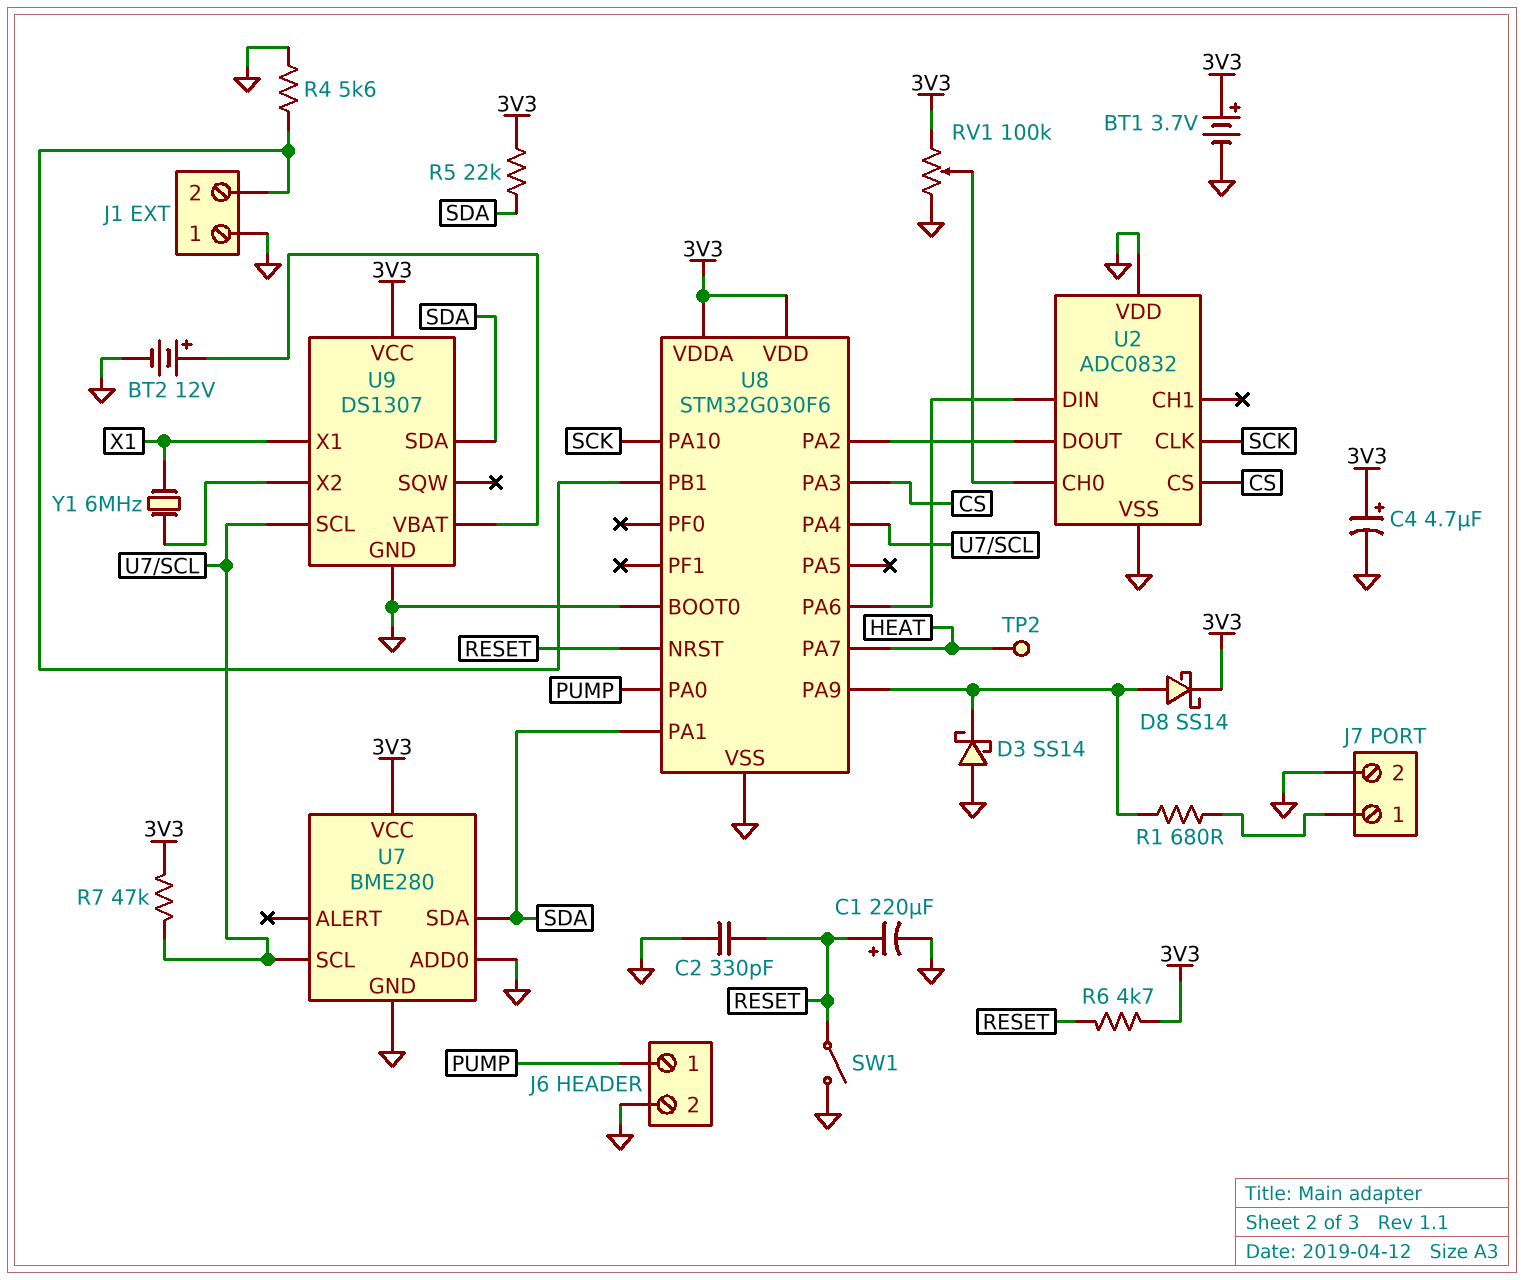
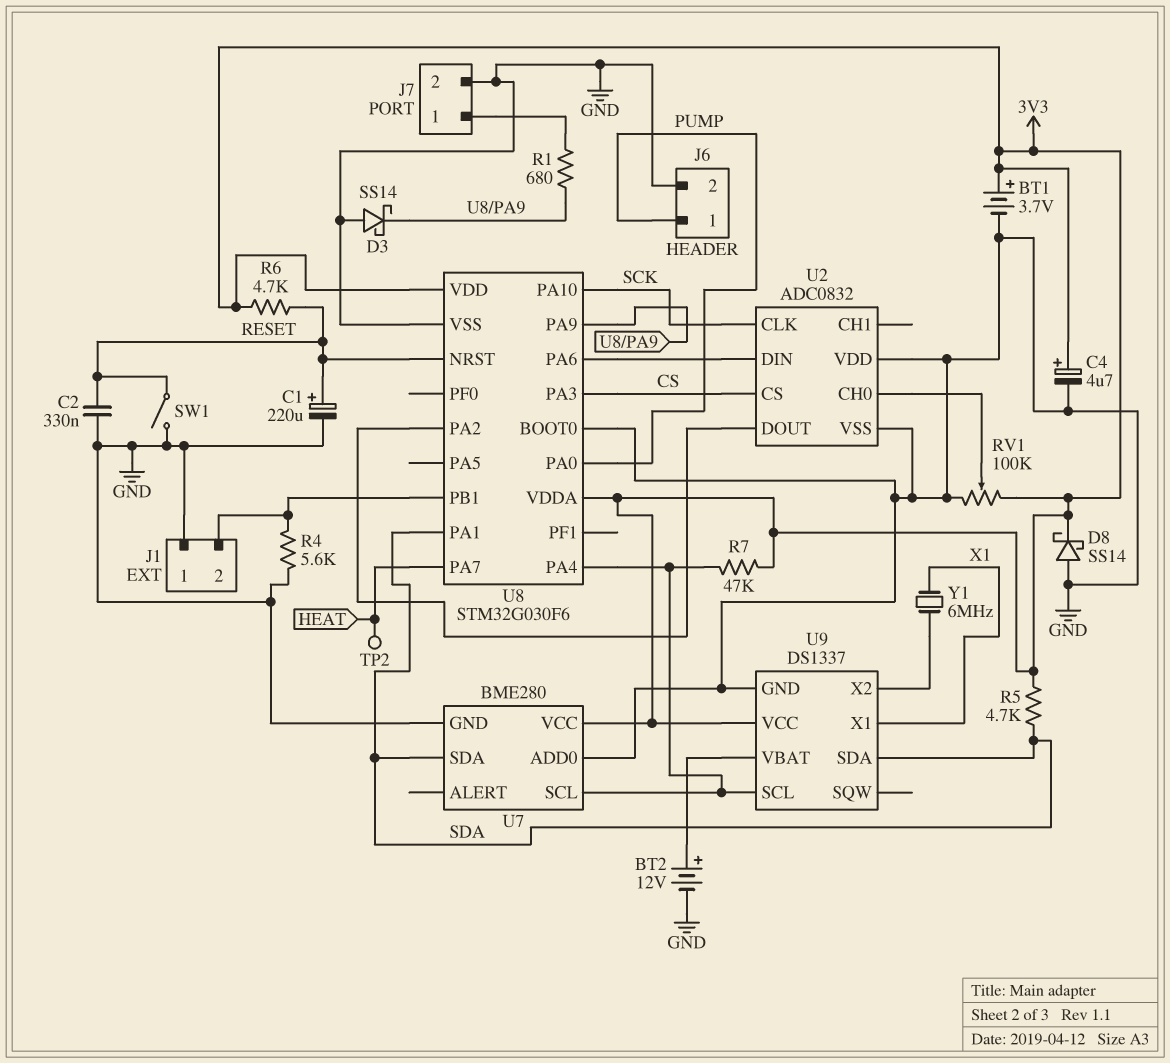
C2: 330pF (GND, RESET) -> 330nF (GND, RESET)
D8: schottky SS14 (A U8/PA9, K 3V3) -> schottky SS14 (A GND, K 3V3)
R5: 22k (3V3, SDA) -> 4.7k (3V3, SDA)
U9: DS1307 -> DS1337

